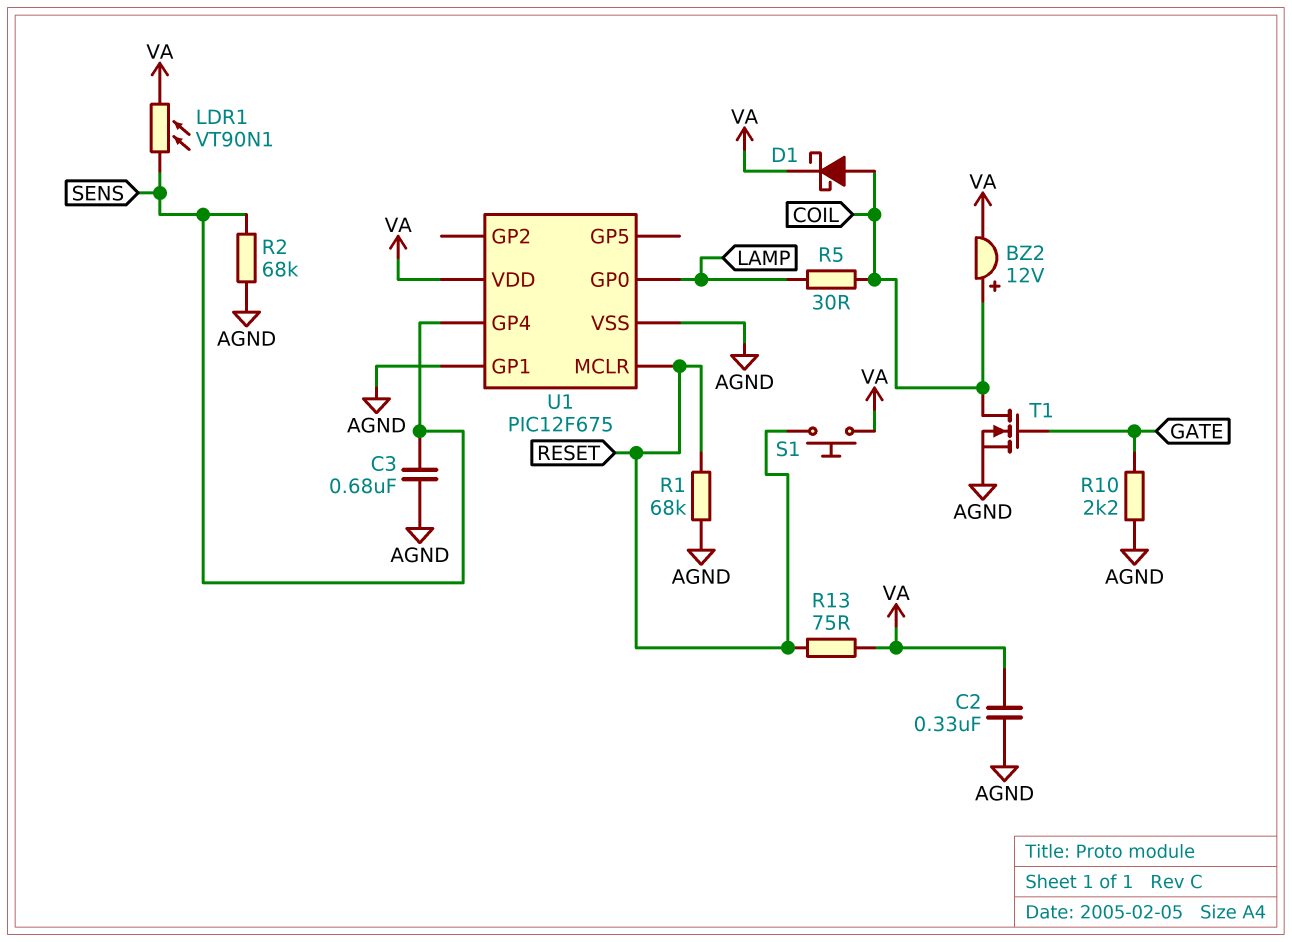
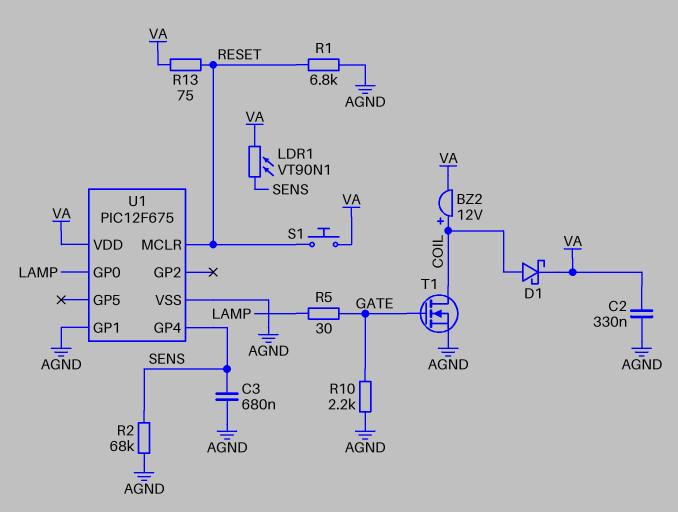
R1: 68k (AGND, RESET) -> 6.8k (AGND, RESET)
R5: 30 (COIL, LAMP) -> 30 (GATE, LAMP)

